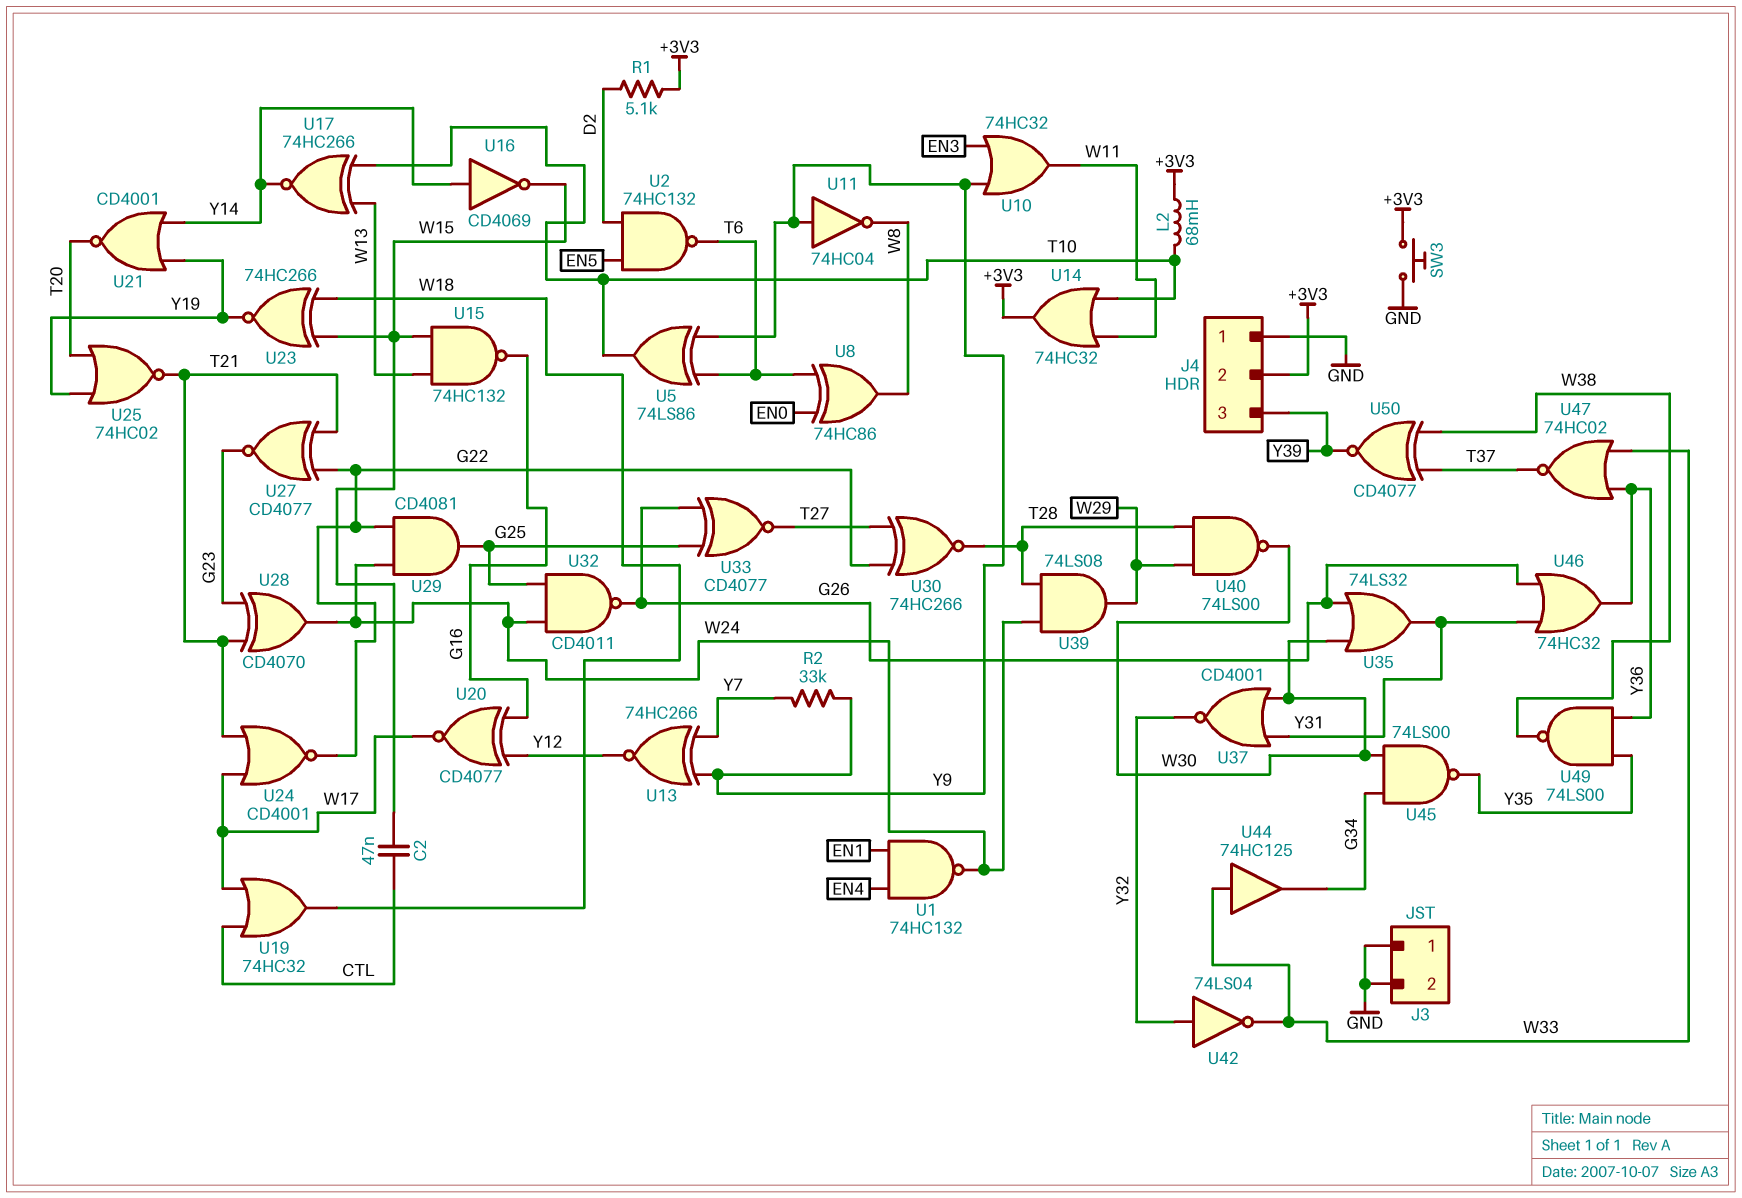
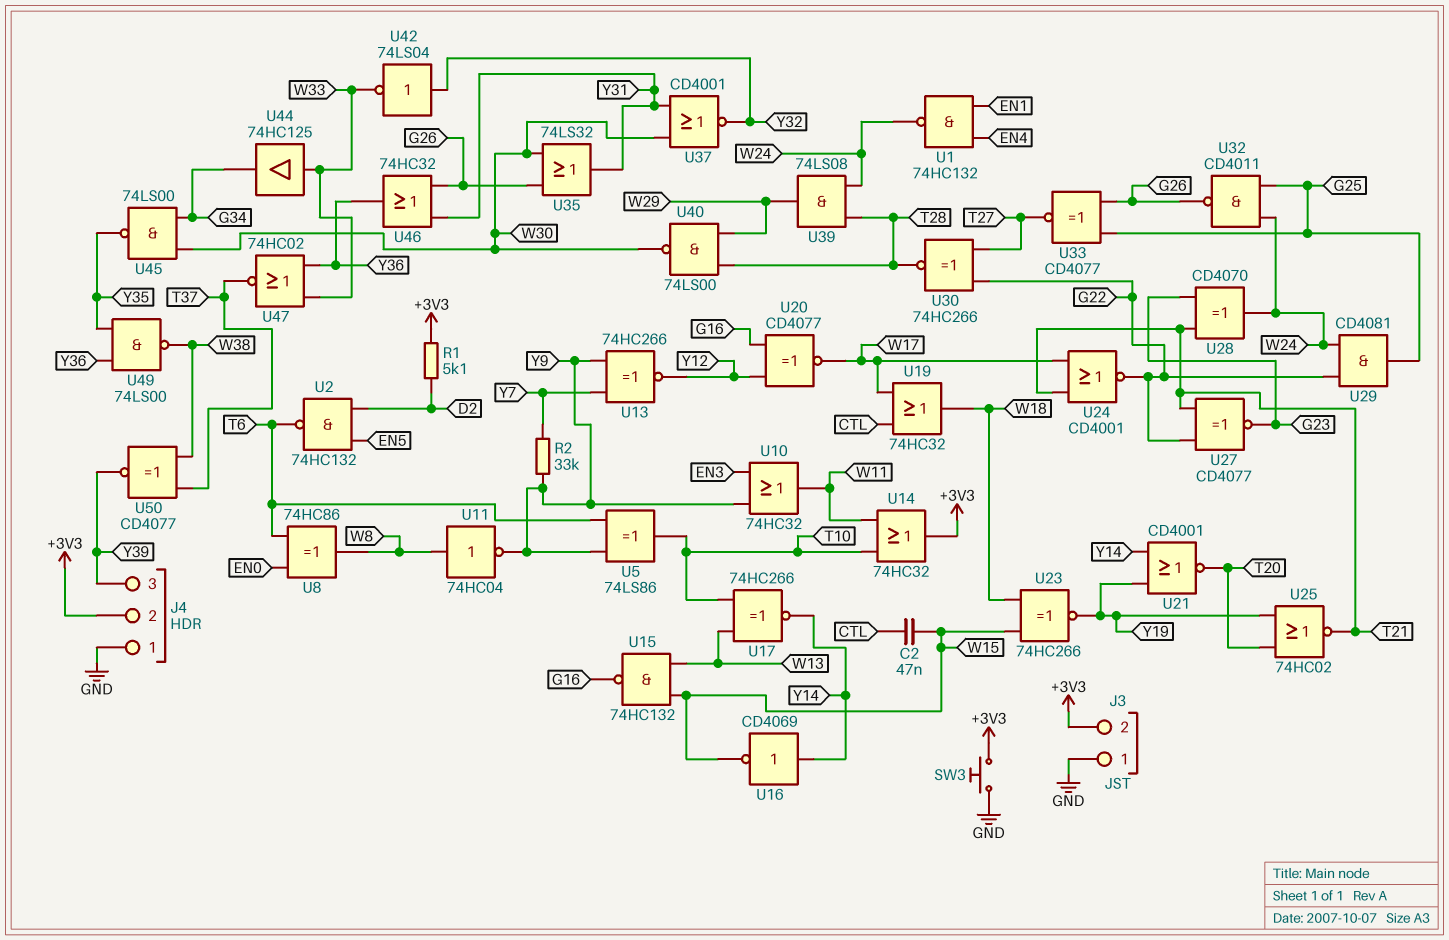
J3 pin 2: GND -> +3V3
L2: 68mH (+3V3, T10) -> none
U11: NOT 74HC04 (in Y9, out W8) -> NOT 74HC04 (in W8, out Y9)

